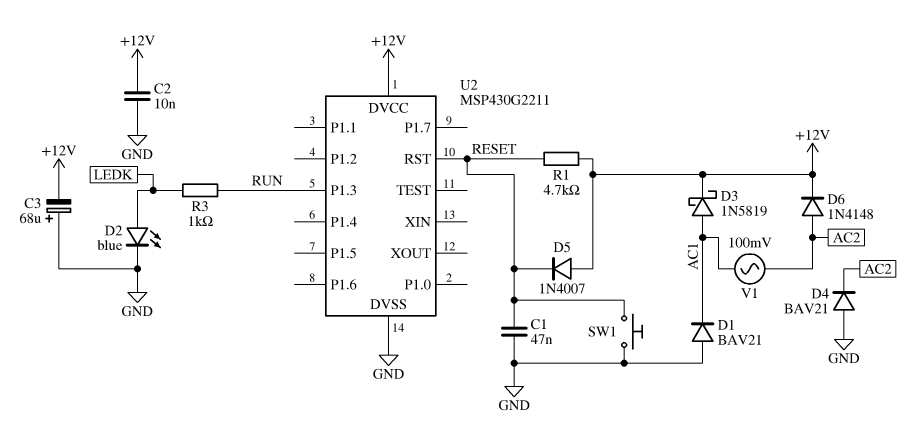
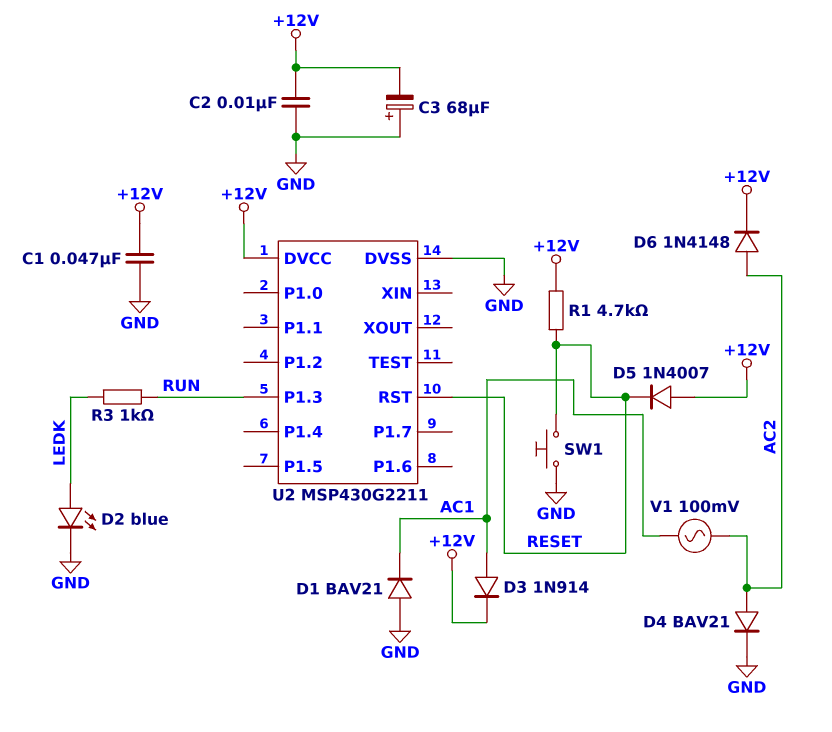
C1: 47nF (GND, RESET) -> 47nF (+12V, GND)
D3: schottky 1N5819 (A AC1, K +12V) -> diode 1N914 (A AC1, K +12V)
D4: diode BAV21 (A GND, K AC2) -> diode BAV21 (A AC2, K GND)

